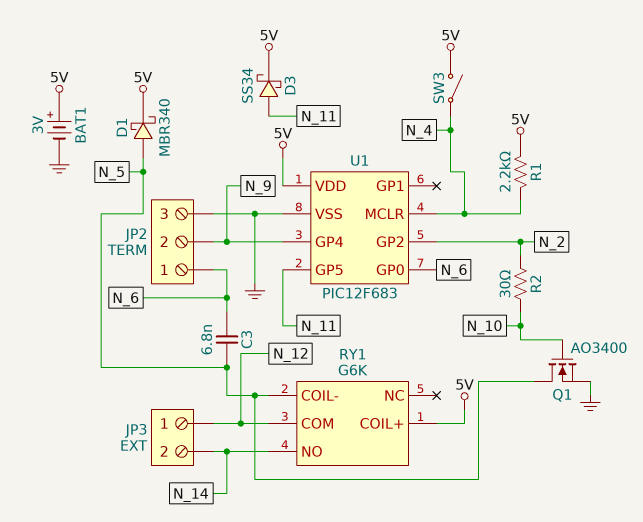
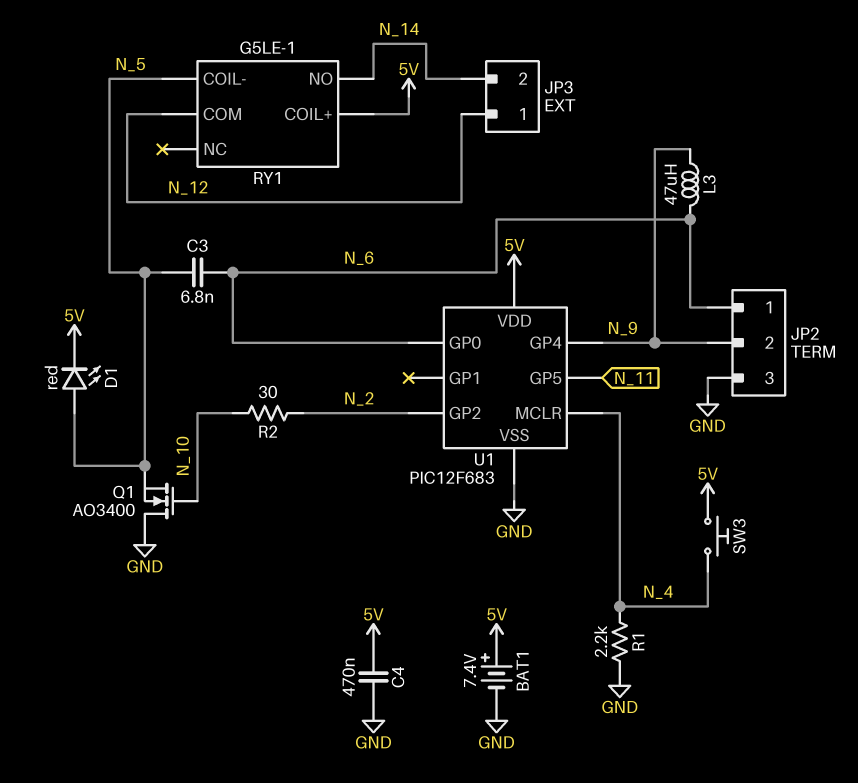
BAT1: 3V (plus 5V, minus GND) -> 7.4V (plus 5V, minus GND)
C4: none -> 470nF (5V, GND)
D1: schottky MBR340 (A N_5, K 5V) -> LED red (A N_5, K 5V)
D3: schottky SS34 (A N_11, K 5V) -> none
L3: none -> 47uH (N_6, N_9)
Q1: NMOS AO3400 (G N_10, D N_5, S GND) -> NMOS AO3400 (G N_10, D GND, S N_5)
R1: 2.2k (5V, N_4) -> 2.2k (GND, N_4)
RY1: G6K -> G5LE-1
SW3: switch (5V, N_4) -> button (5V, N_4)

